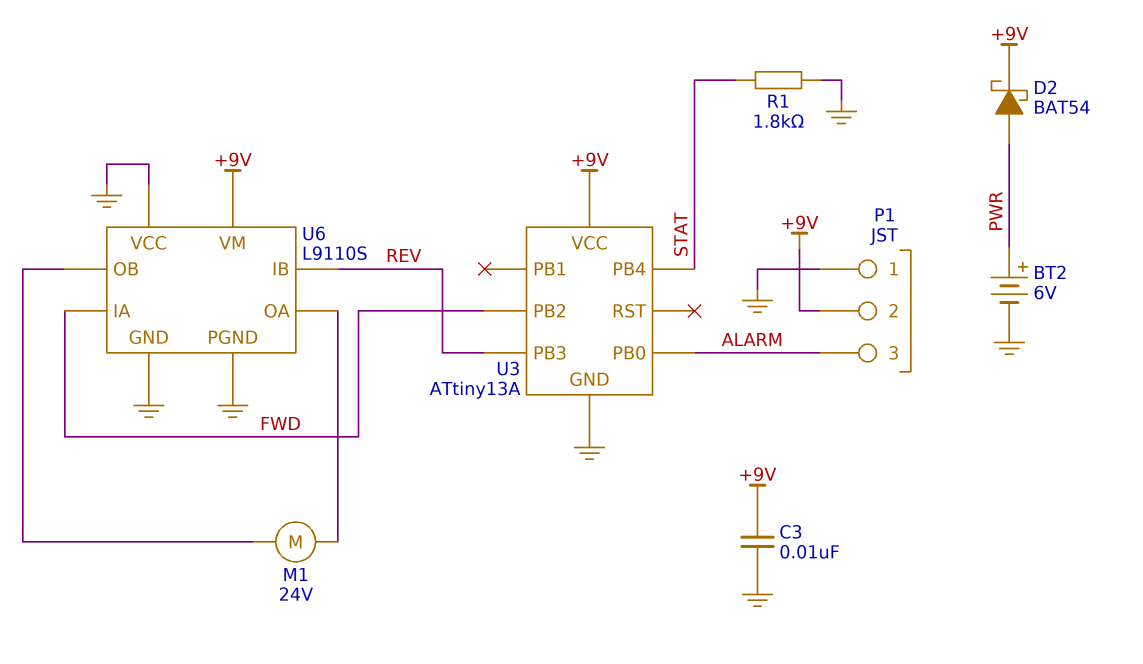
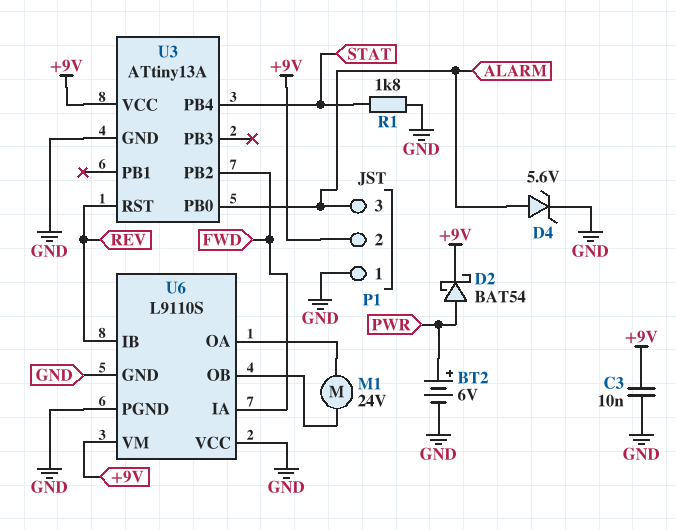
D4: none -> zener 5.6V (A ALARM, K GND)
U3 pin PB3: REV -> none
U3 pin RST: none -> REV

